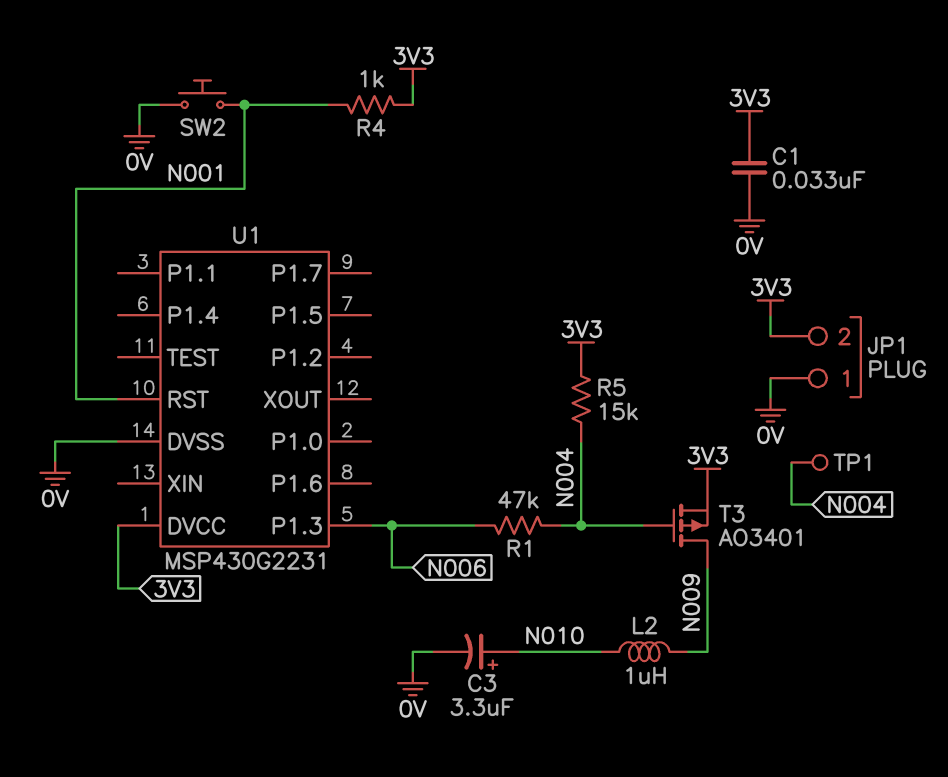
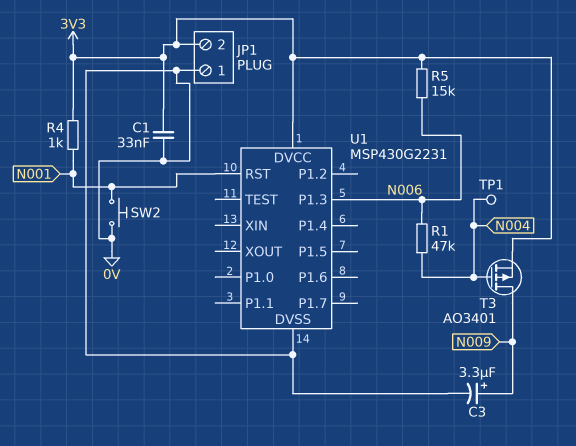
C3: 3.3uF (plus N010, minus 0V) -> 3.3uF (plus N009, minus 0V)
L2: 1uH (N009, N010) -> none
R5: 15k (3V3, N004) -> 15k (3V3, N006)

